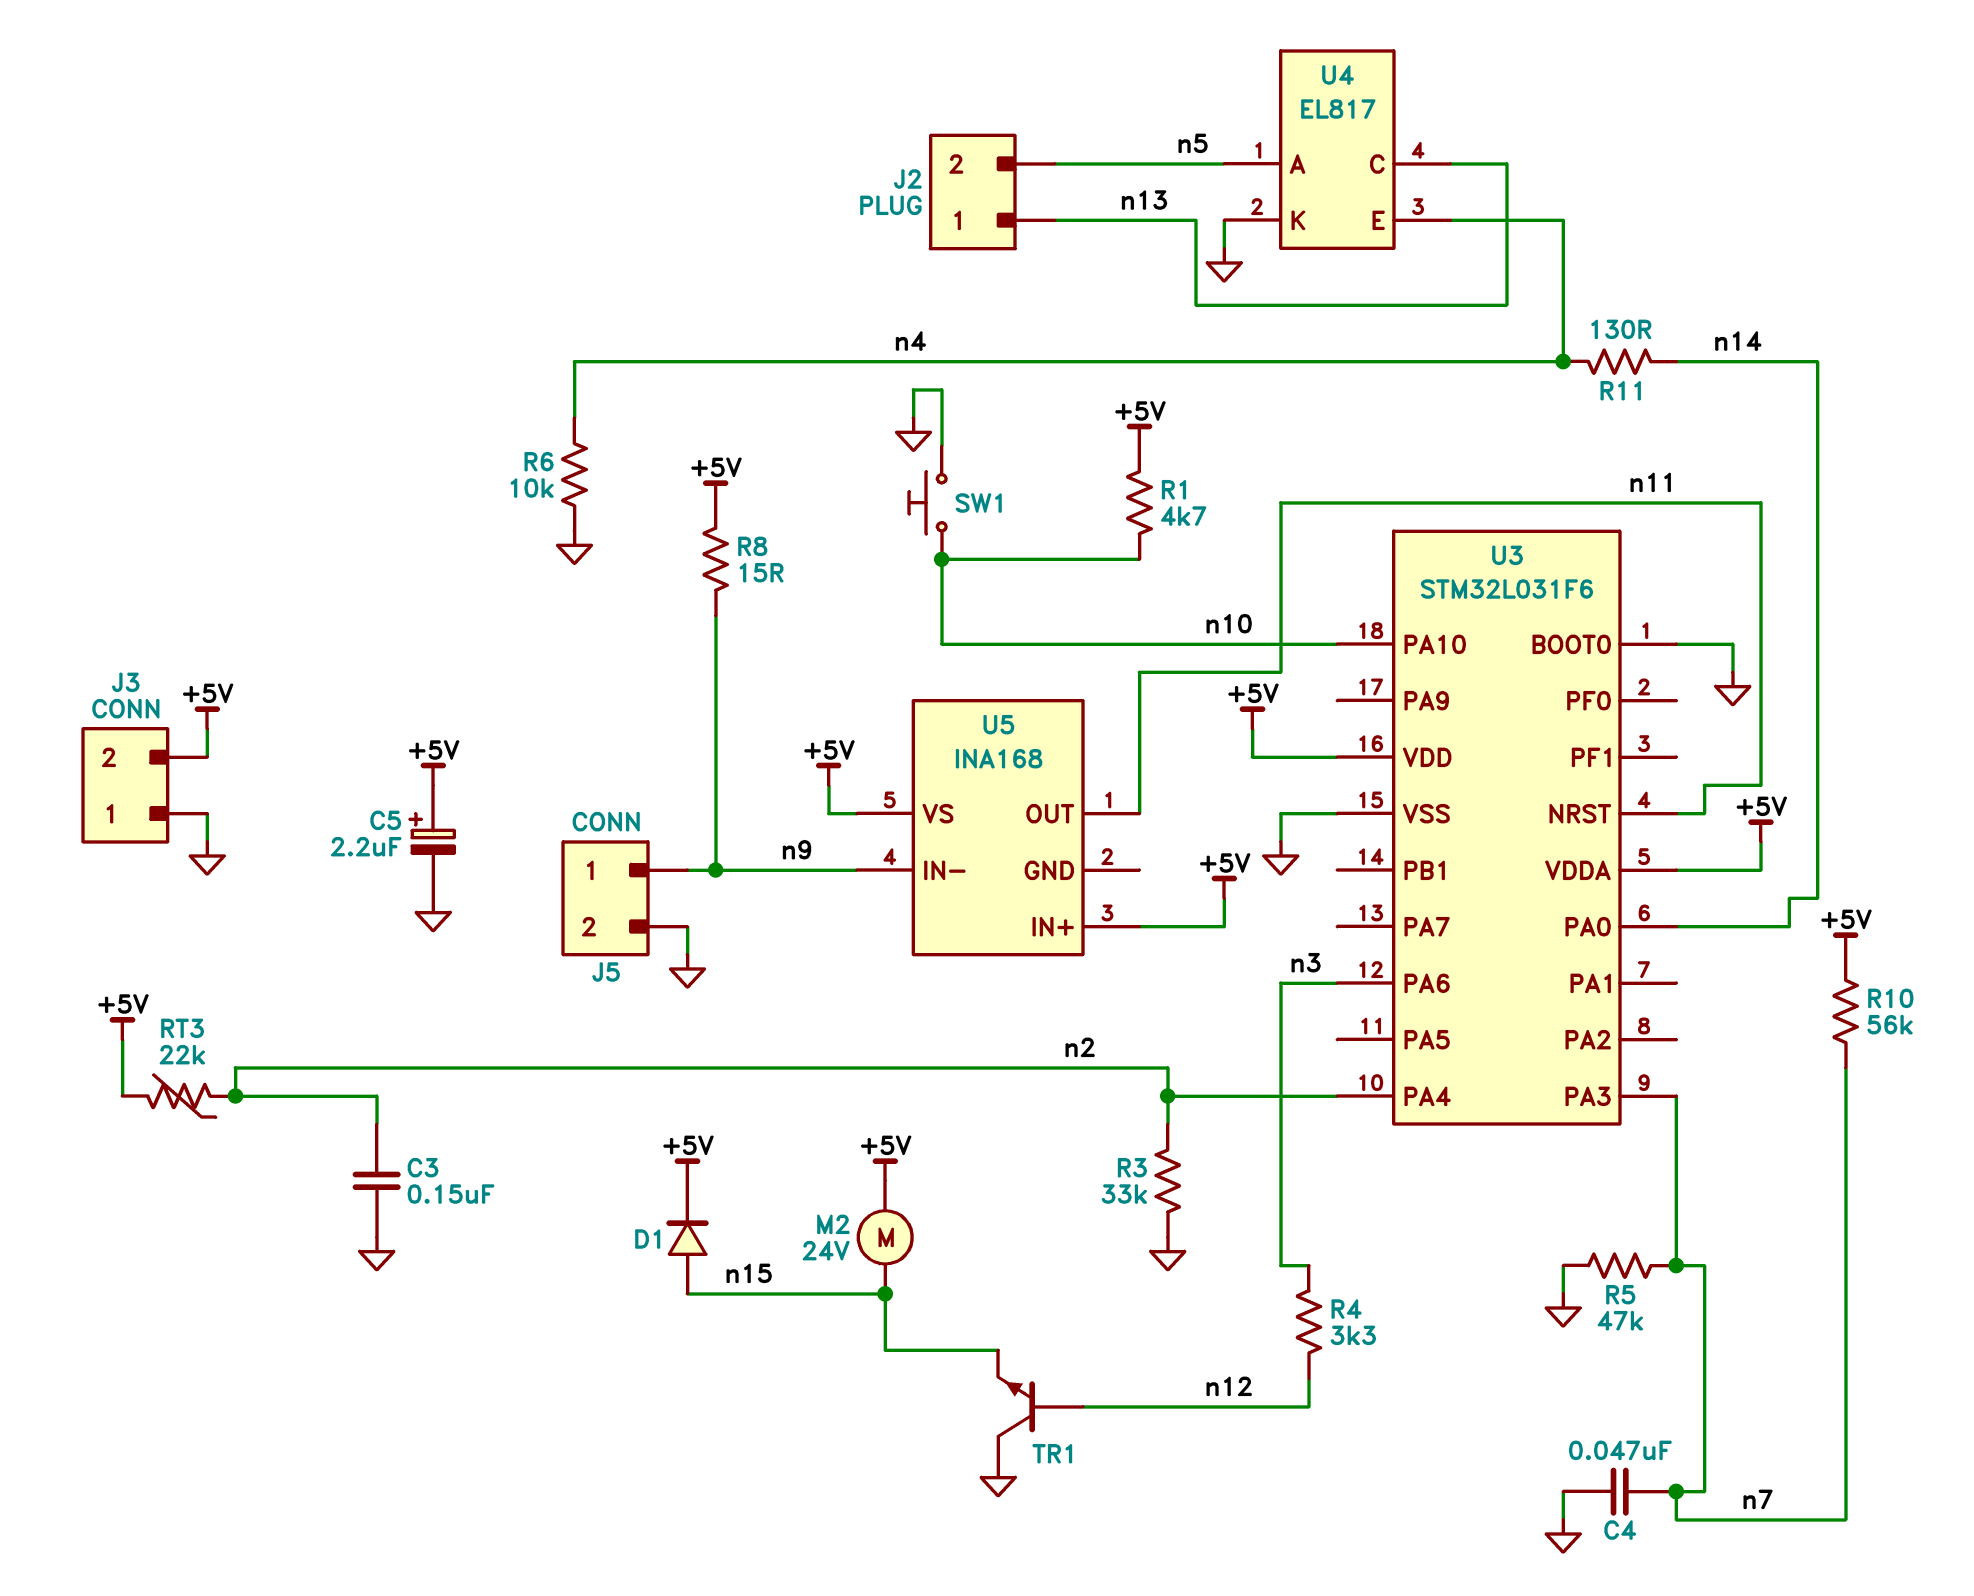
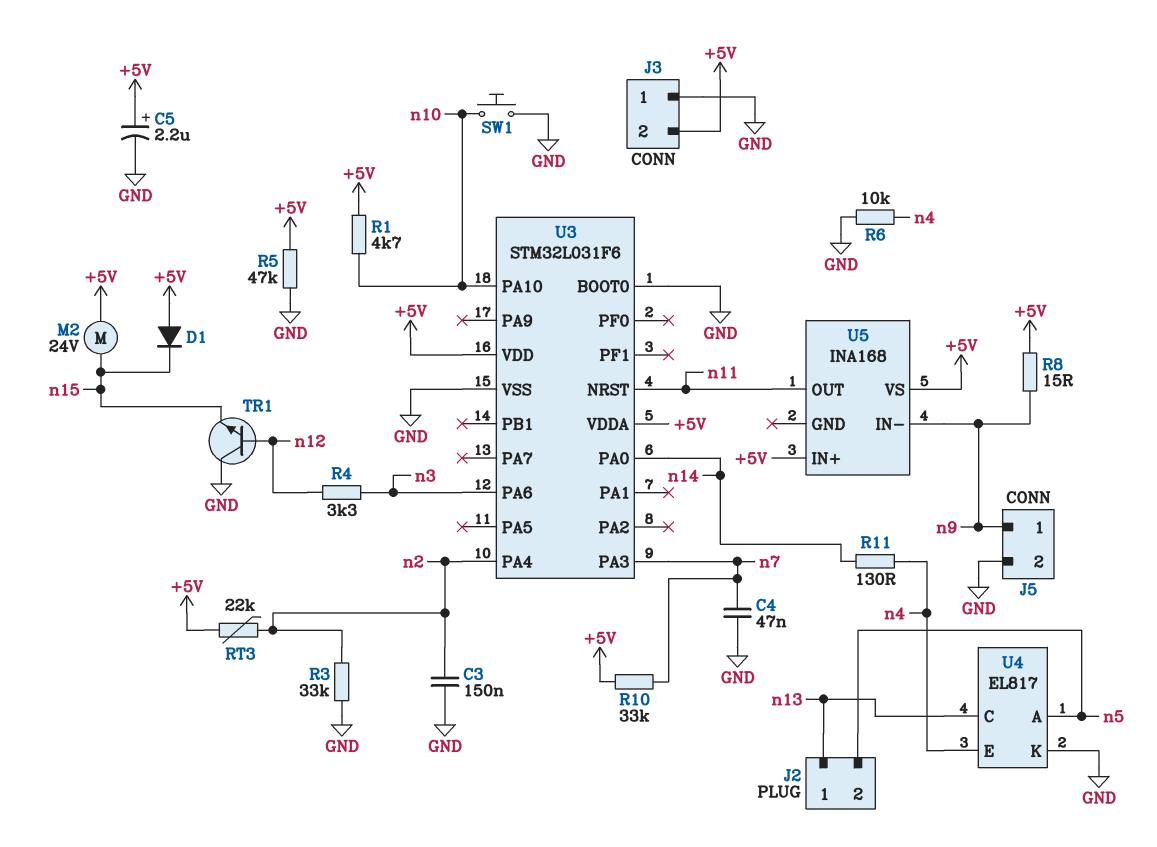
D1: diode (A n15, K +5V) -> diode (A +5V, K n15)
R5: 47k (GND, n7) -> 47k (+5V, GND)
R10: 56k (+5V, n7) -> 33k (+5V, n7)

